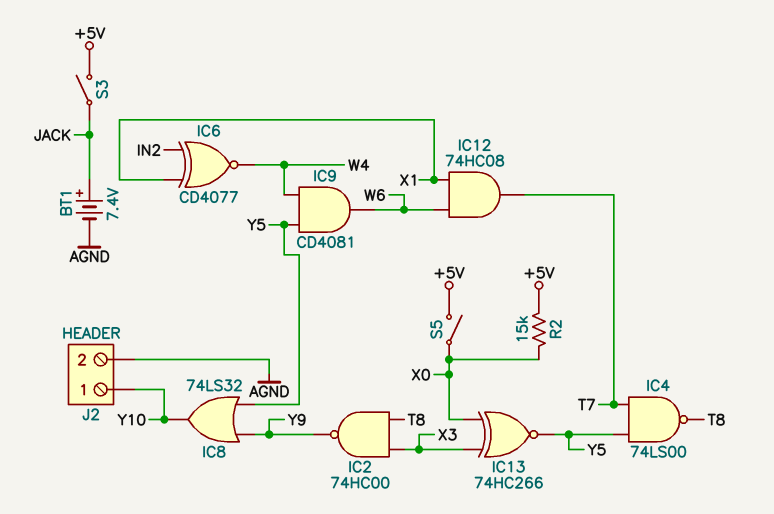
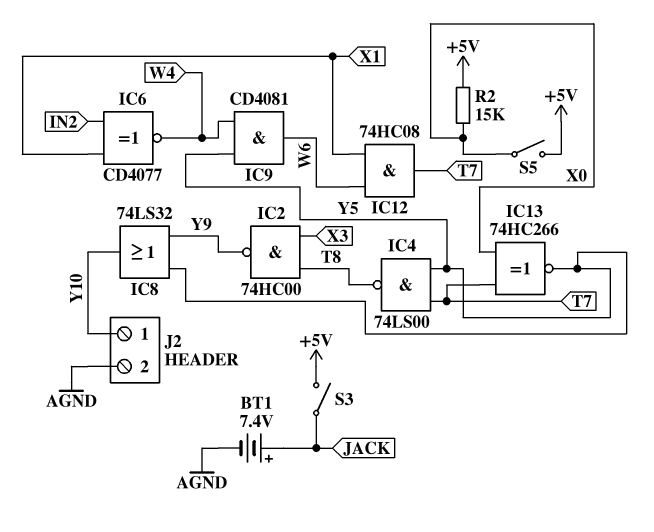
IC13: XNOR 74HC266 (in X0, in X3, out Y5) -> XNOR 74HC266 (in T7, in X0, out Y5)

